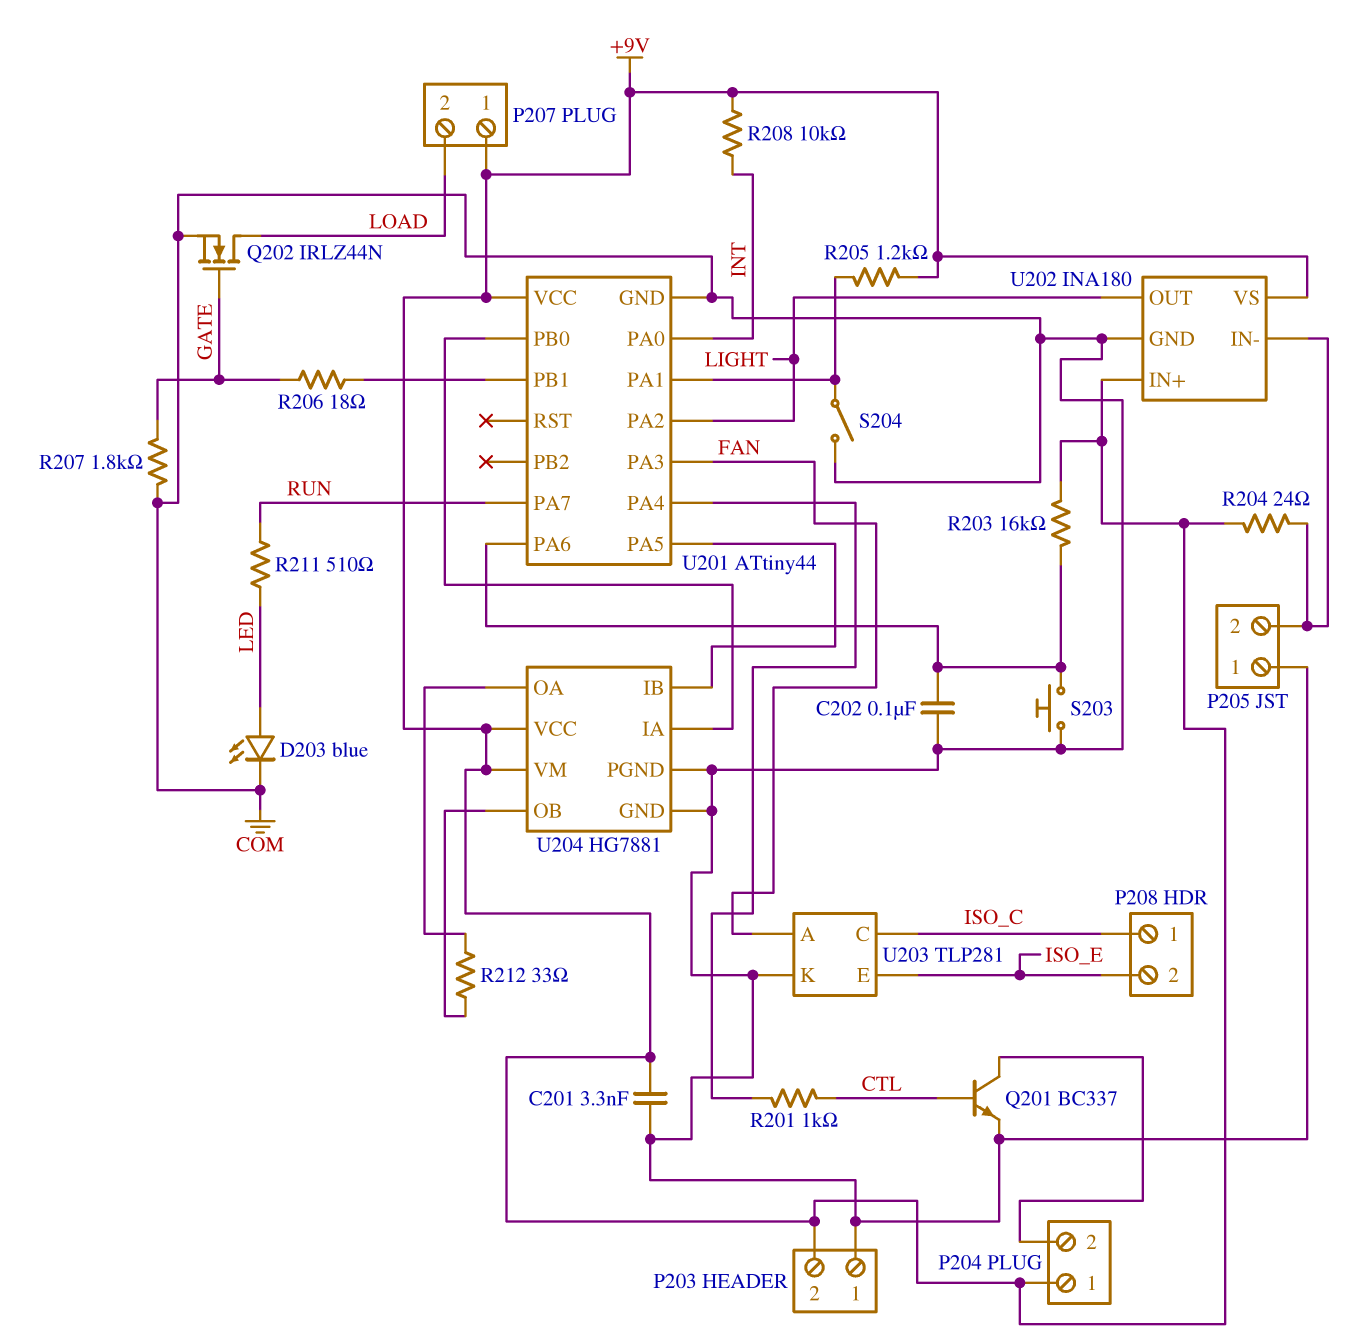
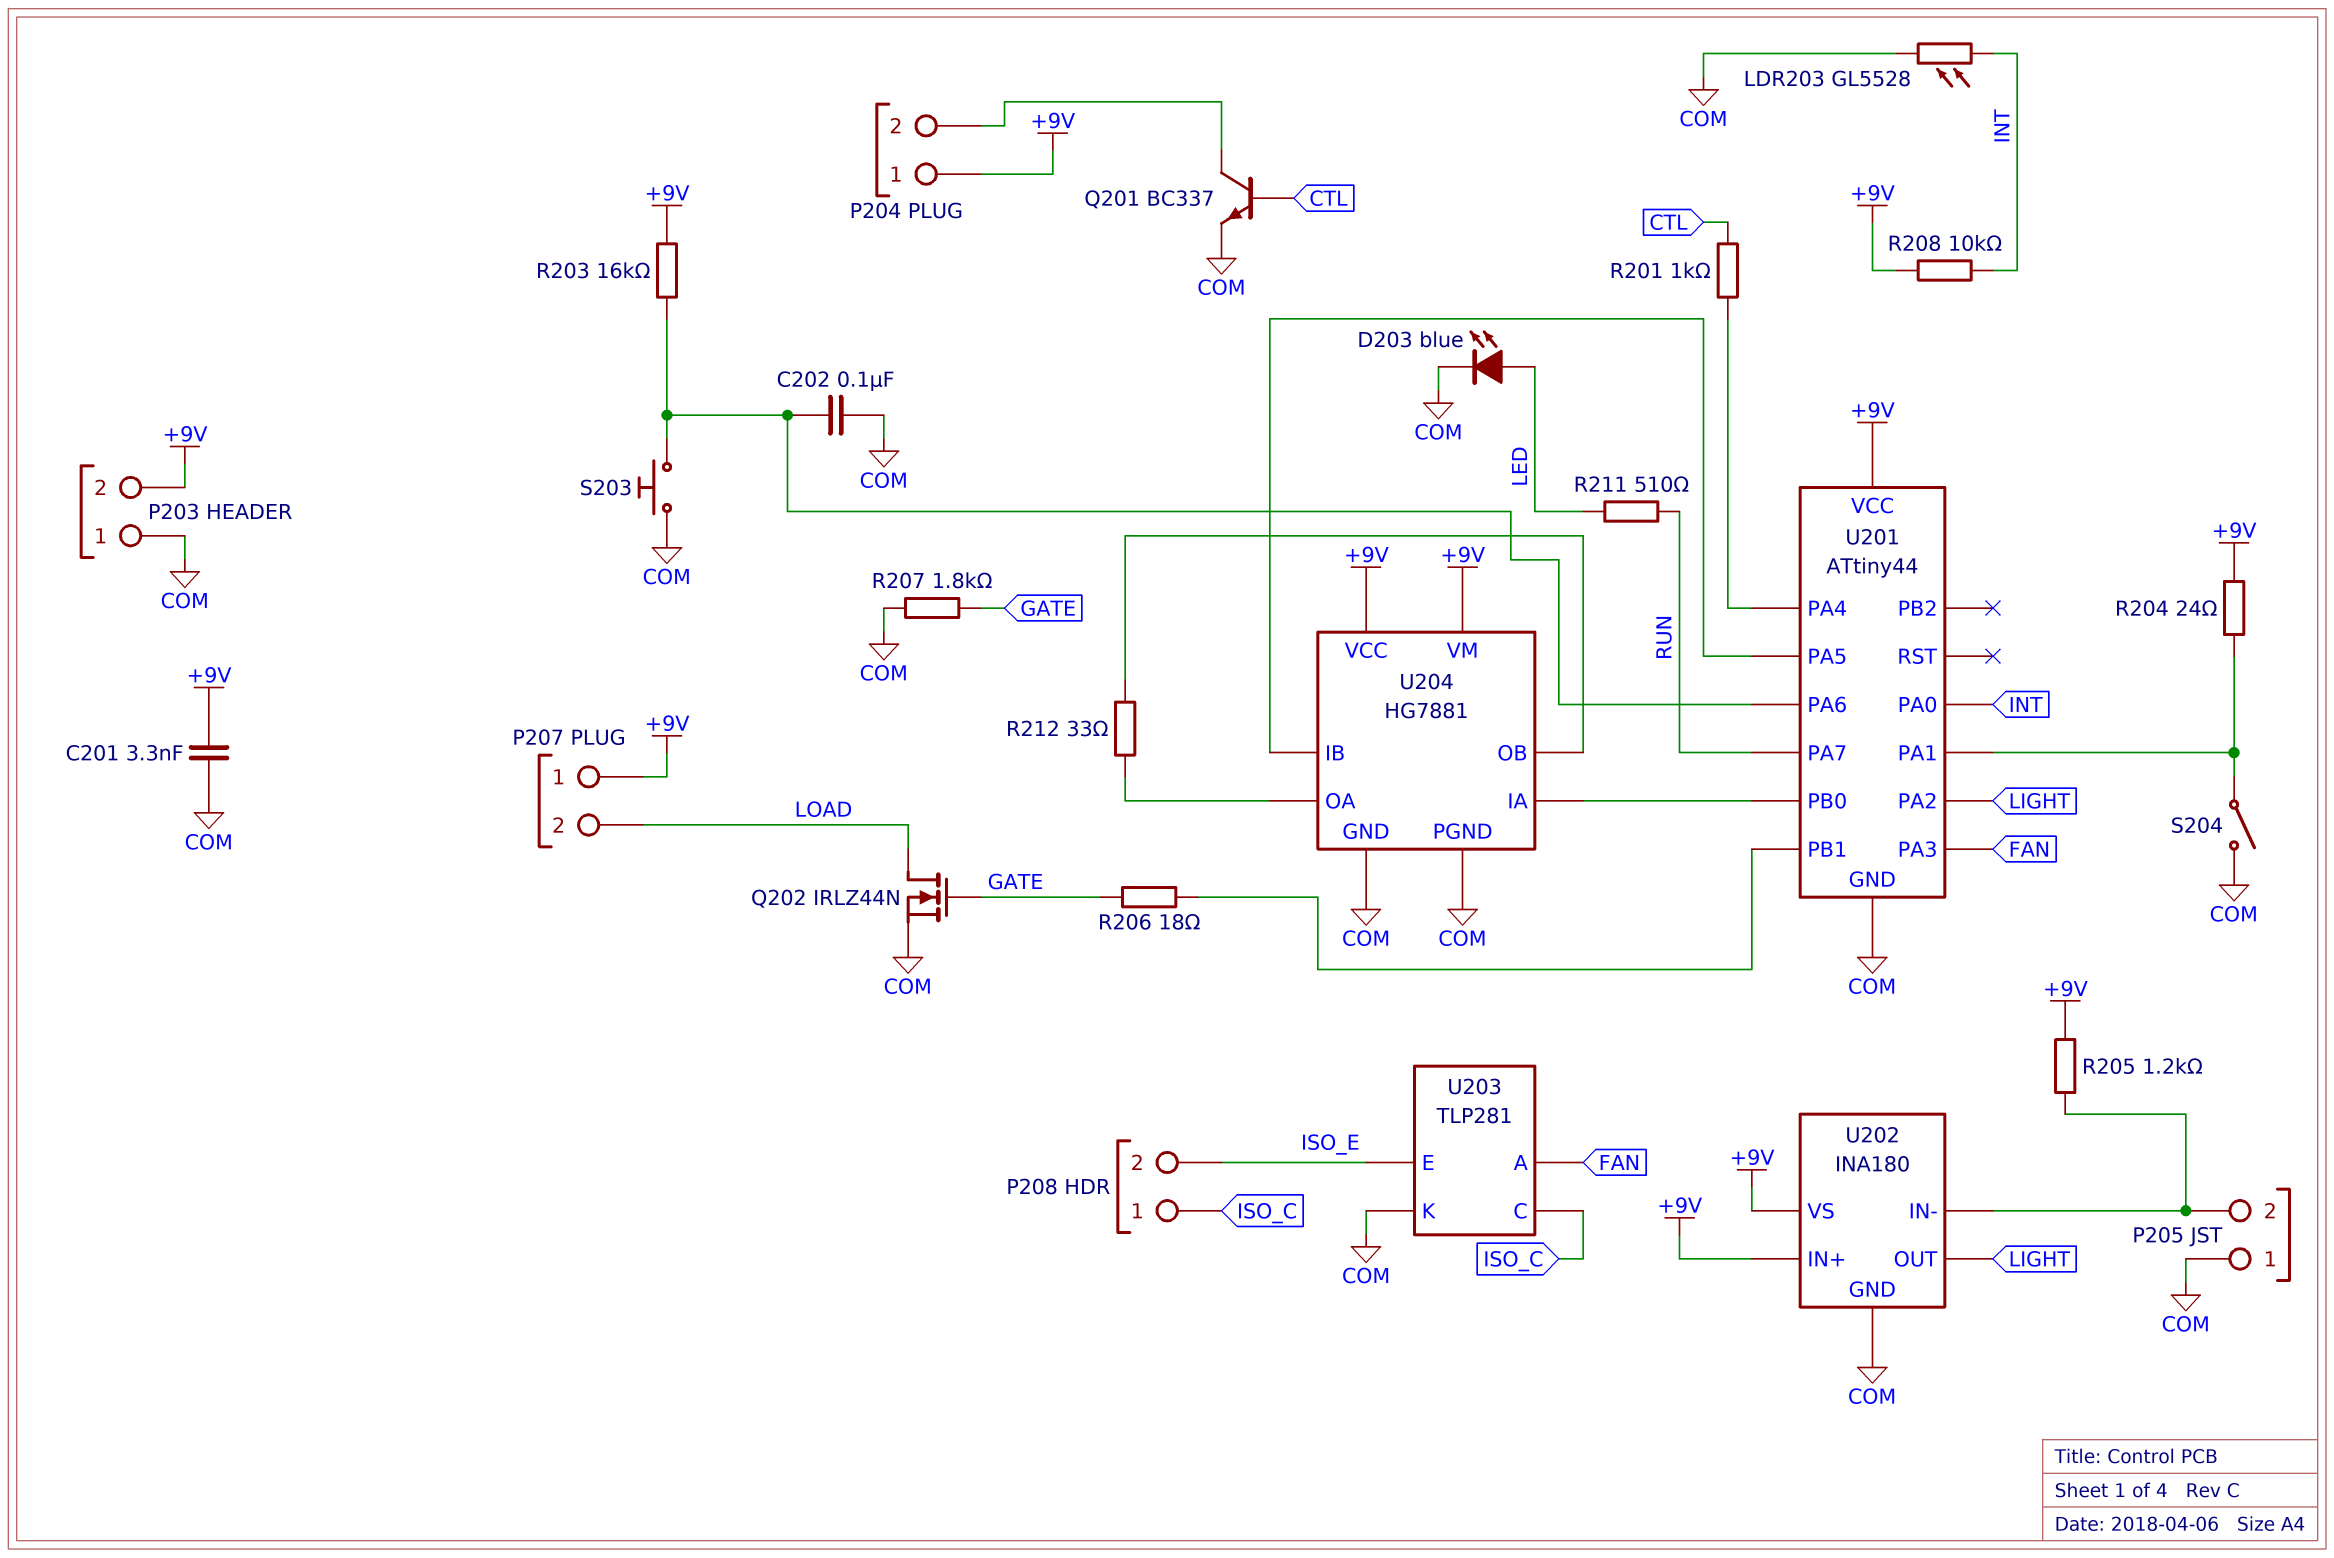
LDR203: none -> GL5528 (COM, INT)
R204: 24 (+9V, P205/2) -> 24 (+9V, U201/PA1)
R205: 1.2k (+9V, U201/PA1) -> 1.2k (+9V, P205/2)

